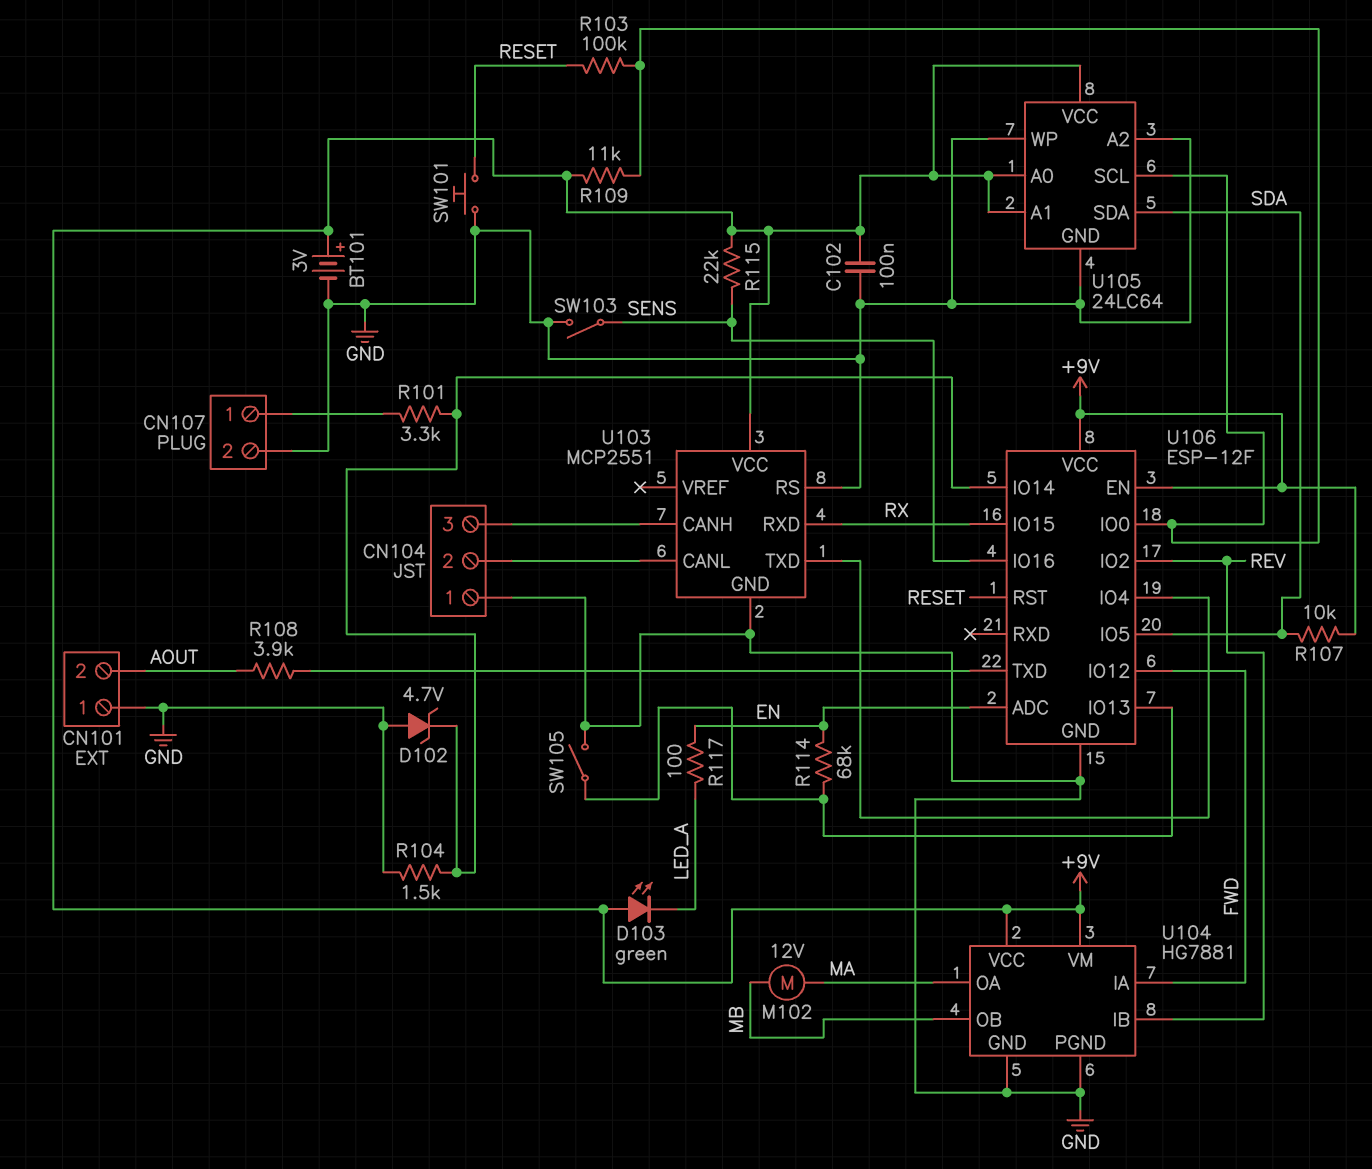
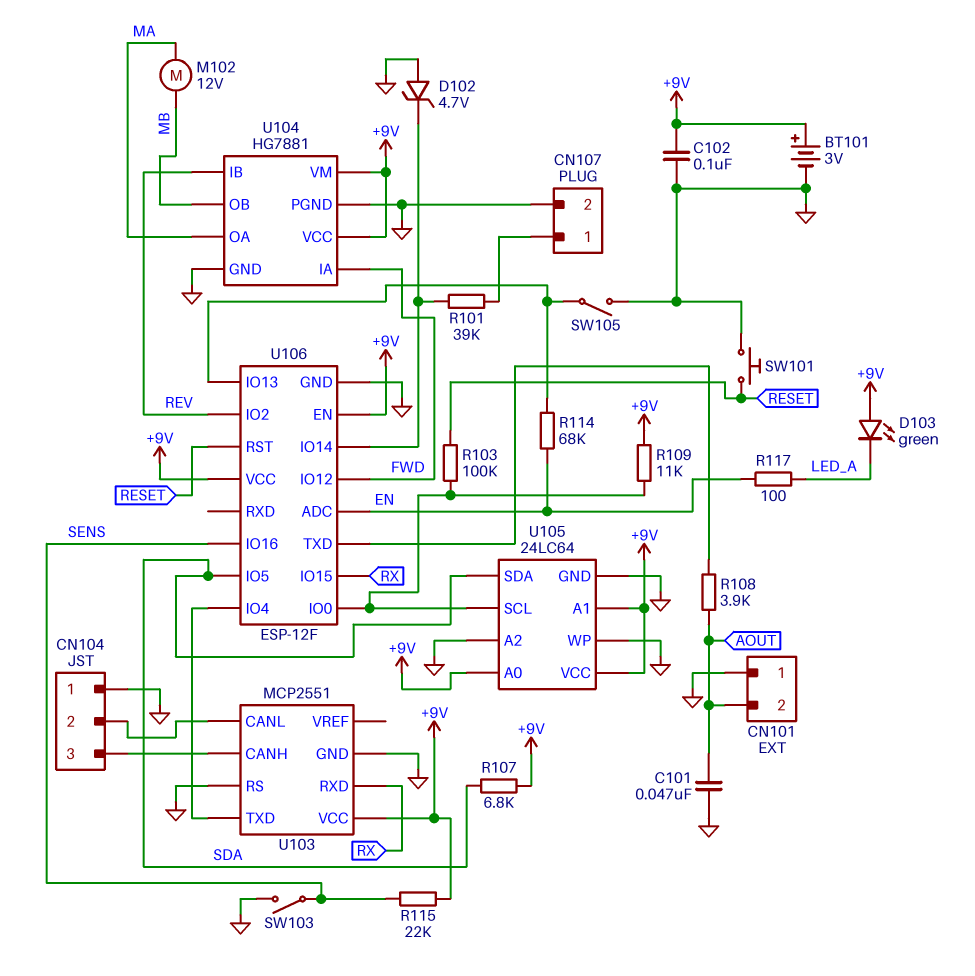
C101: none -> 47nF (AOUT, GND)
R101: 3.3k (CN107/1, U106/IO14) -> 39k (CN107/1, U106/IO14)
R104: 1.5k (GND, U106/IO14) -> none
R107: 10k (+9V, SDA) -> 6.8k (+9V, SDA)

